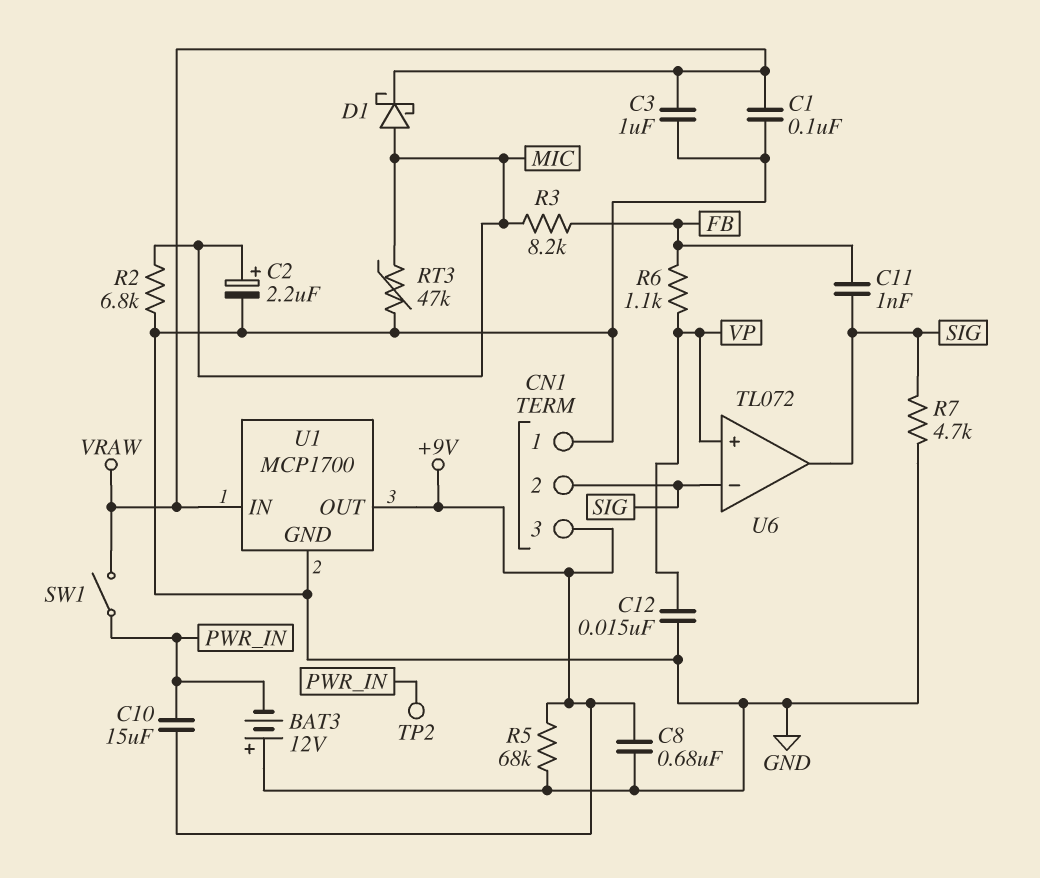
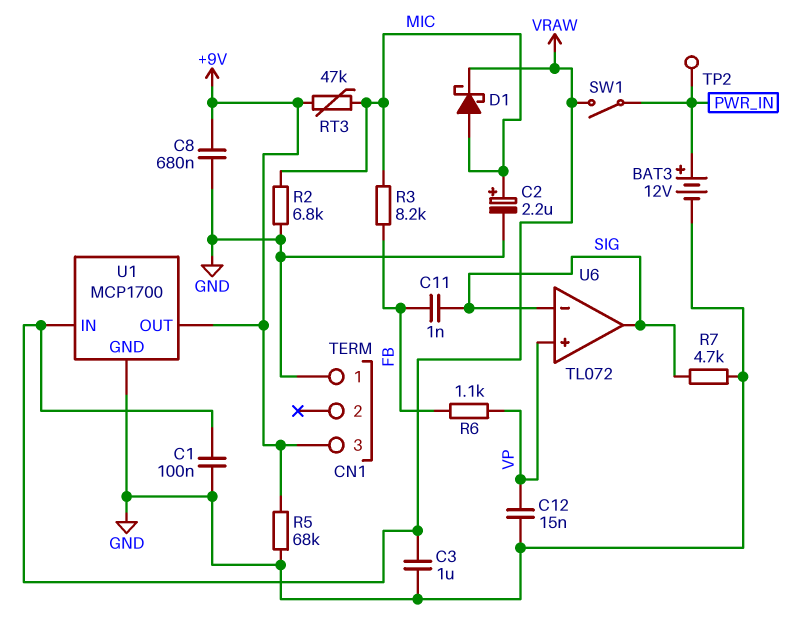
BAT3: 12V (plus GND, minus PWR_IN) -> 12V (plus PWR_IN, minus GND)
C10: 15uF (+9V, PWR_IN) -> none
CN1 pin 2: SIG -> none
RT3: 47k (GND, MIC) -> 47k (+9V, MIC)

